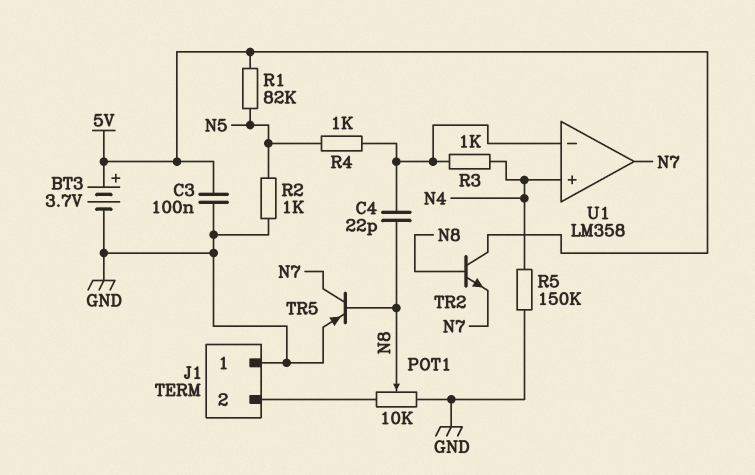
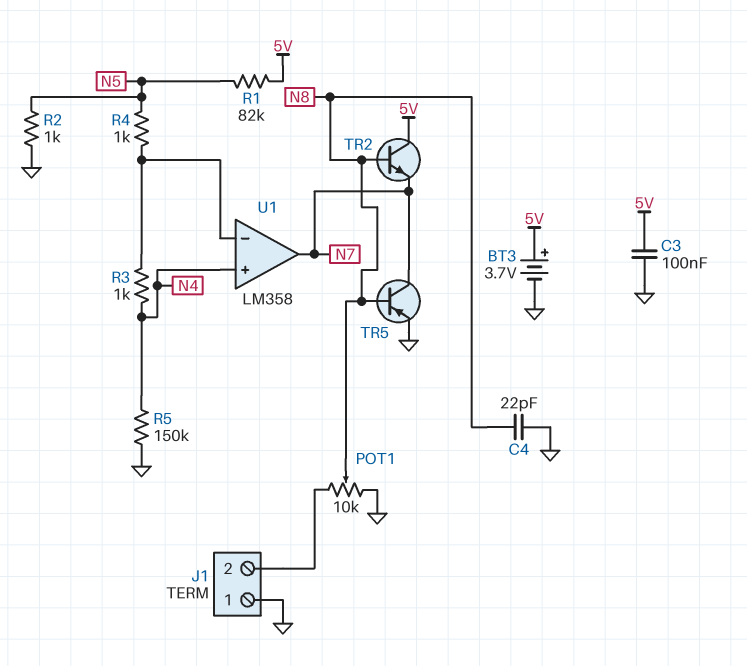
C4: 22pF (N8, U1/in-) -> 22pF (GND, N8)

